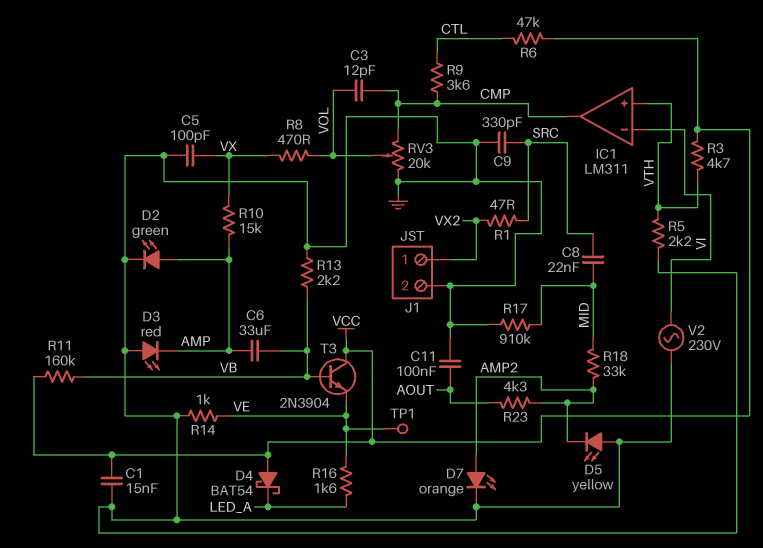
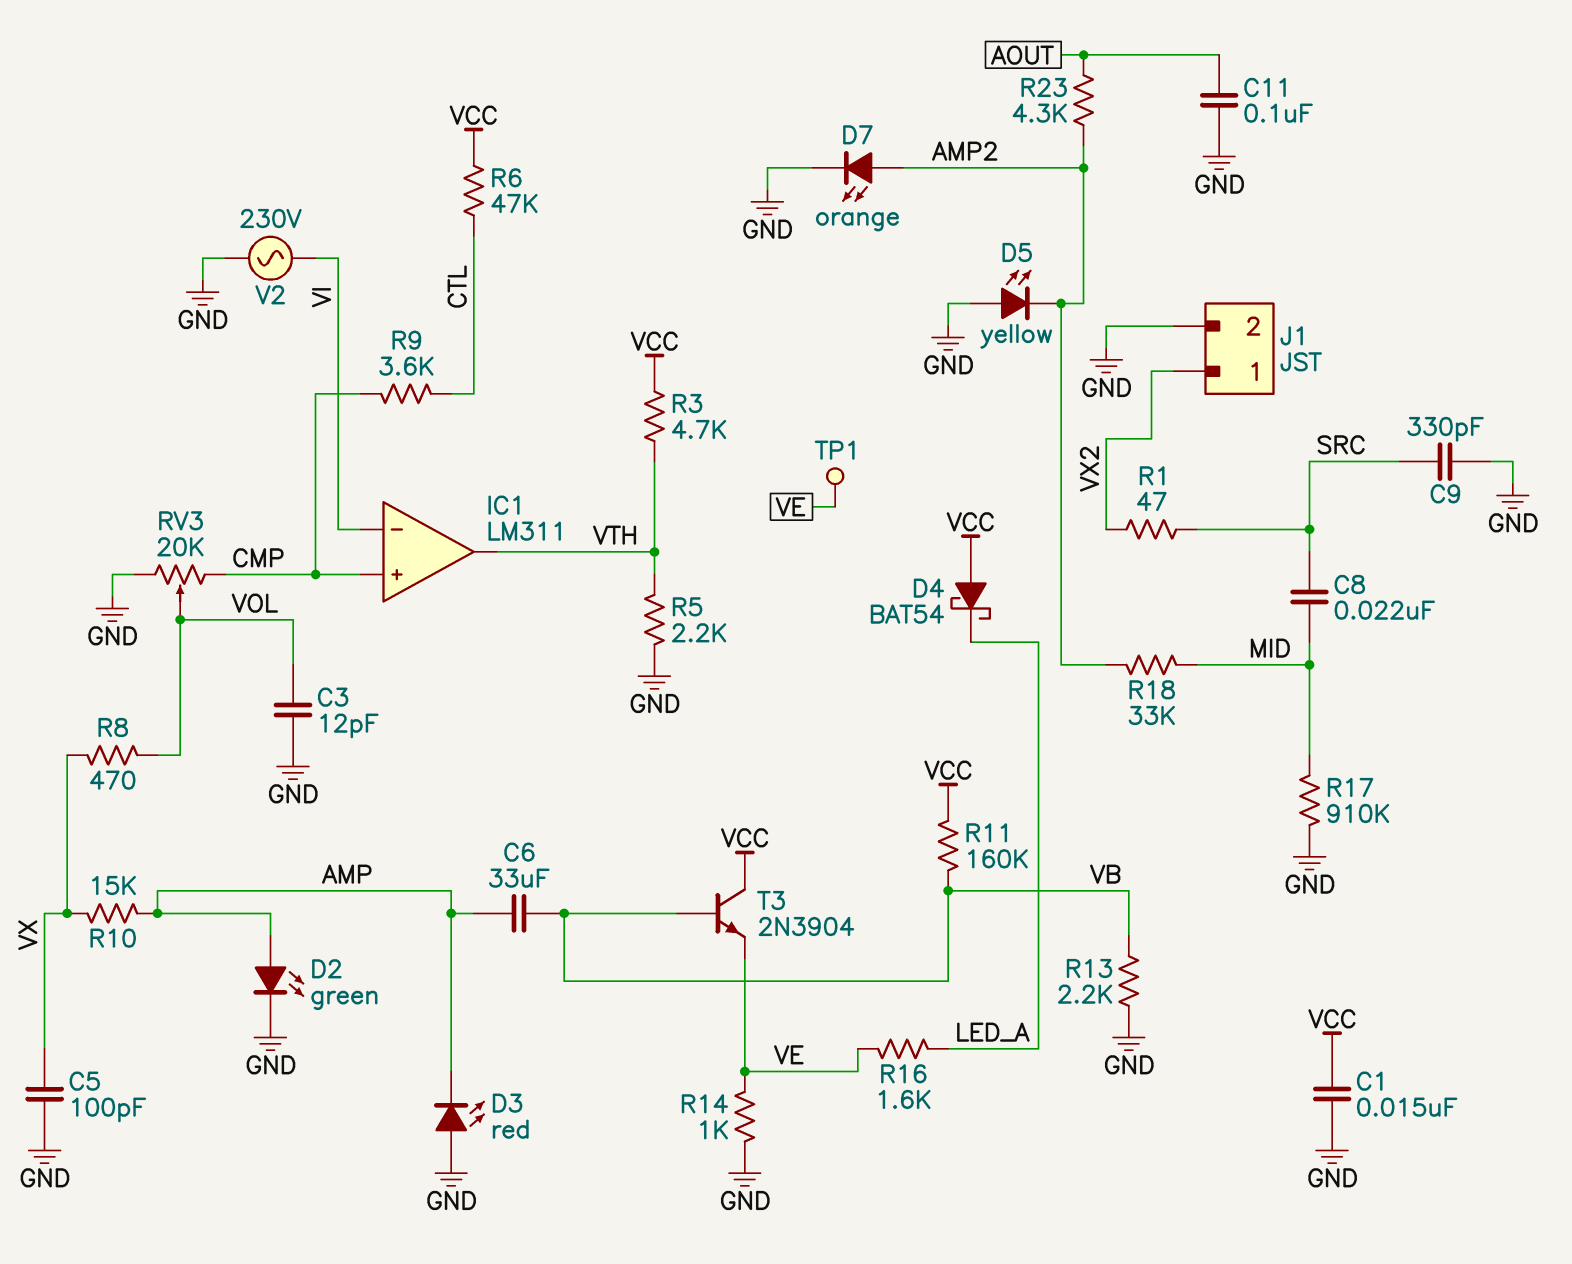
C3: 12pF (CMP, VOL) -> 12pF (GND, VOL)
IC1 pin in+: VTH -> CMP
IC1 pin out: CMP -> VTH

